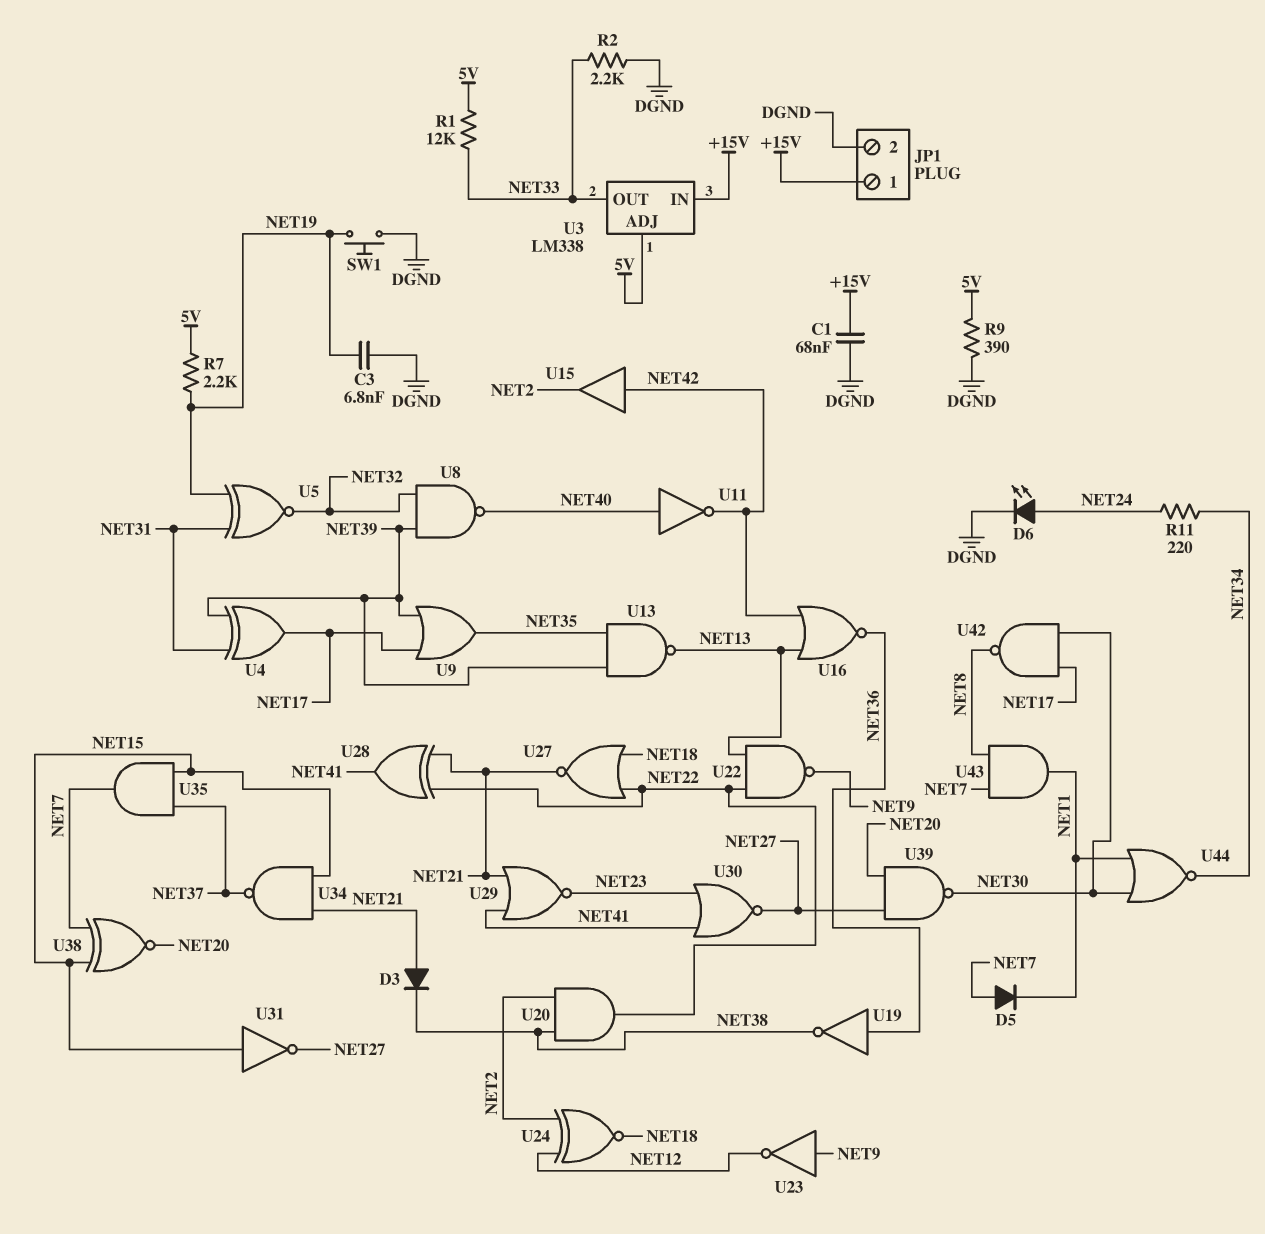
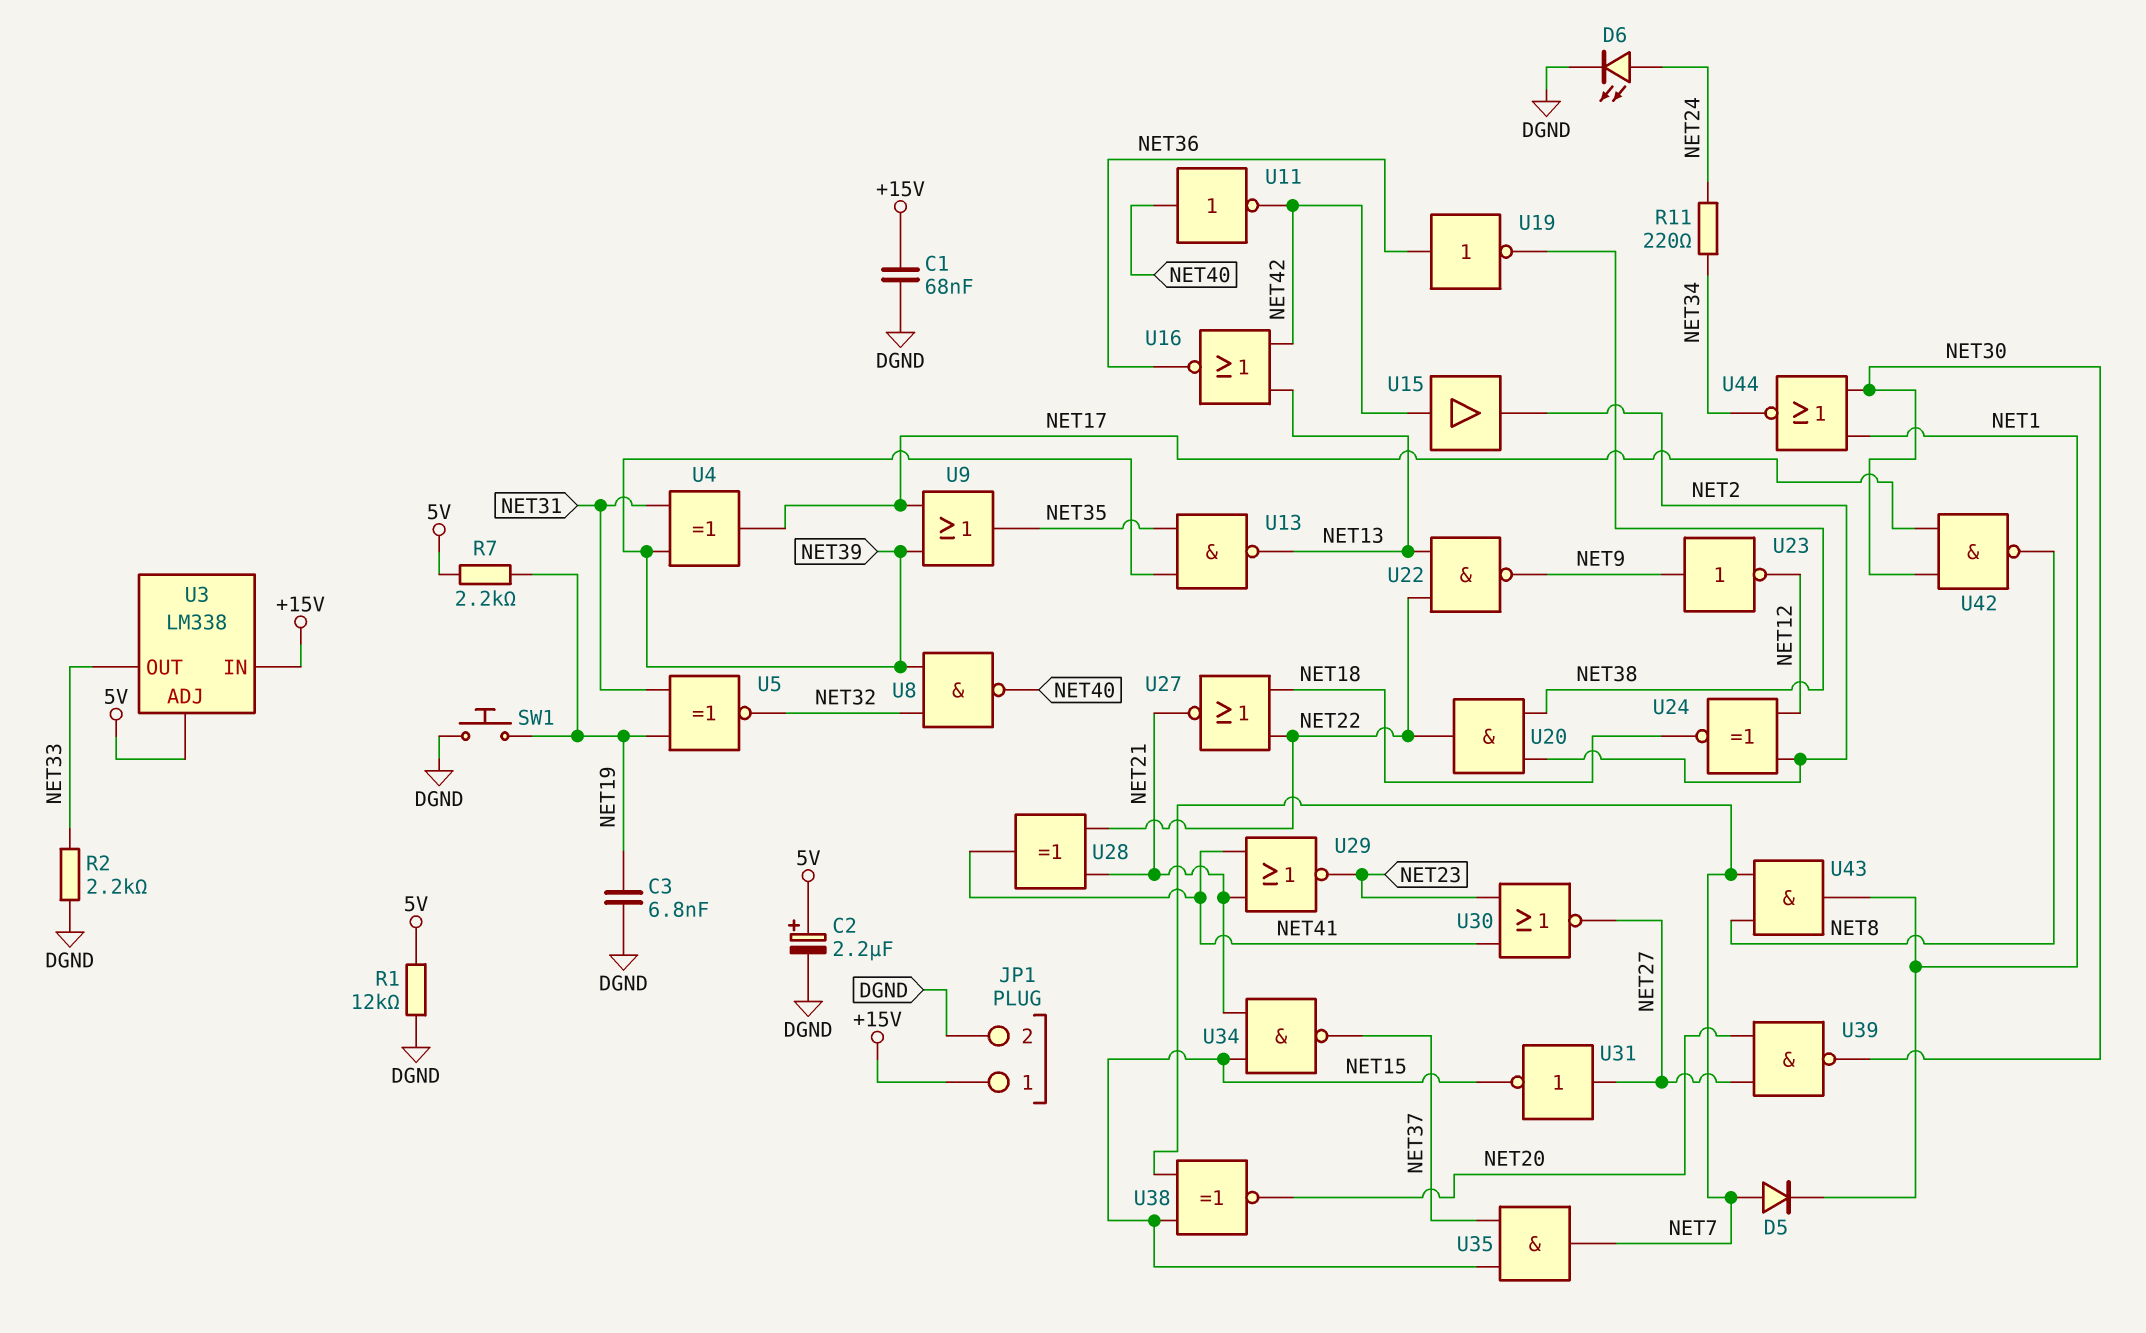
C2: none -> 2.2uF (plus 5V, minus DGND)
D3: diode (A NET21, K NET38) -> none
R1: 12k (5V, NET33) -> 12k (5V, DGND)
R9: 390 (5V, DGND) -> none
U31: NOT (in NET15, out NET27) -> NOT (in NET27, out NET15)

